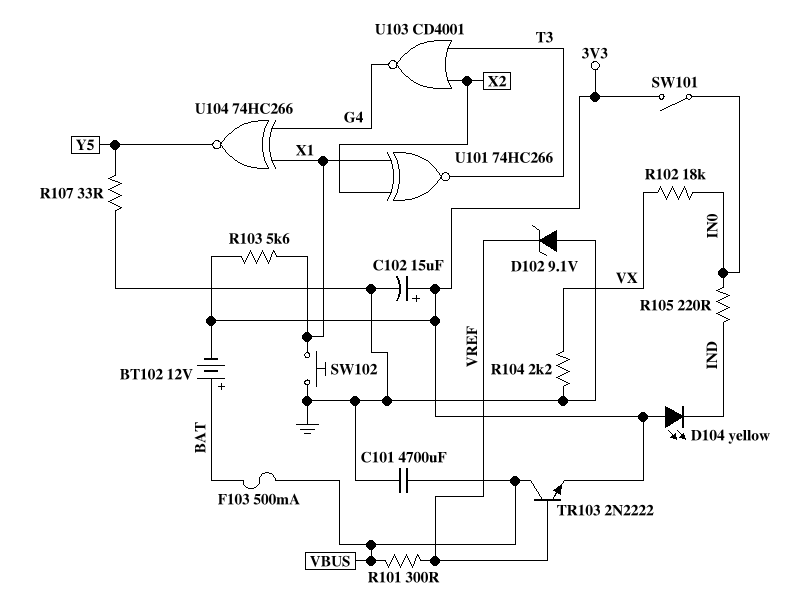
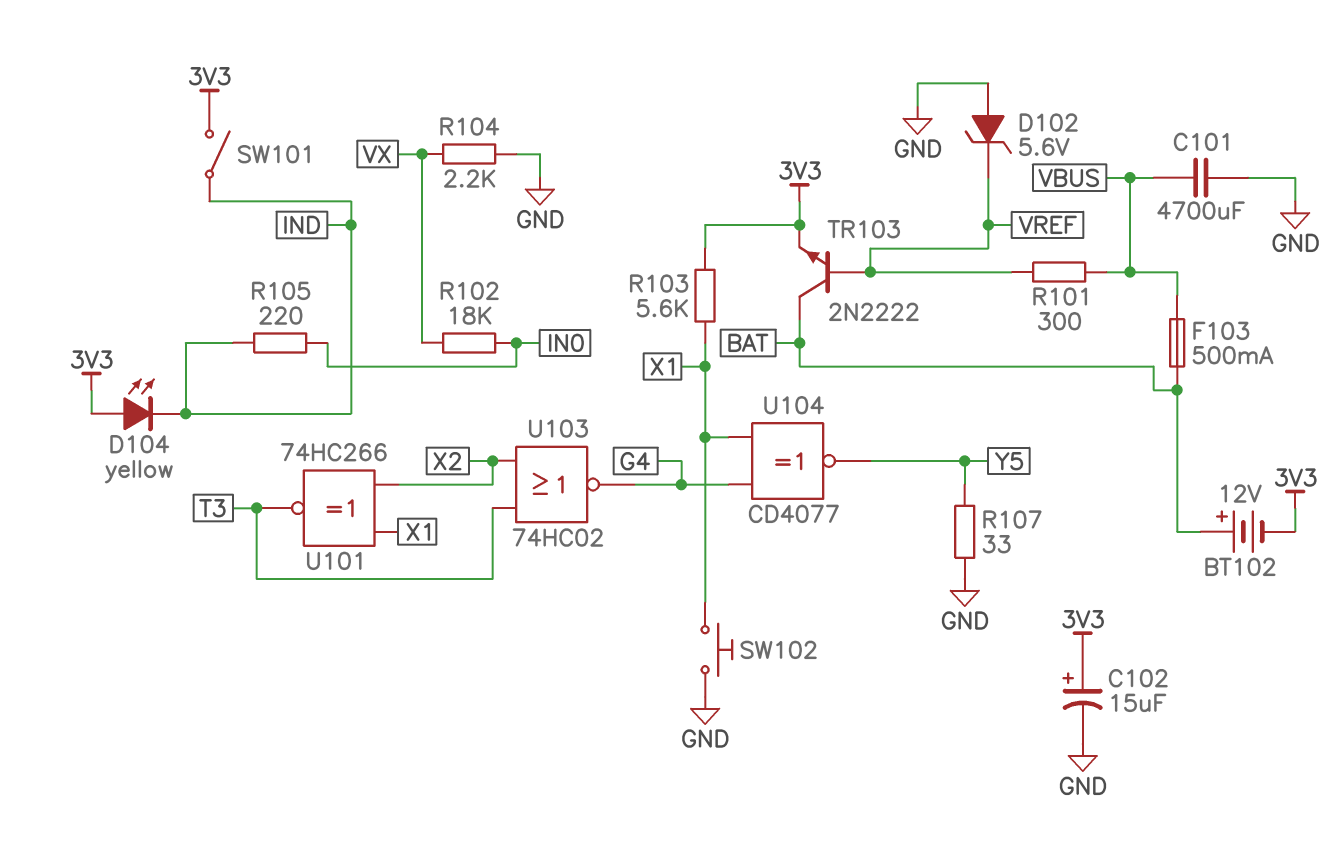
D102: zener 9.1V (A GND, K VREF) -> zener 5.6V (A GND, K VREF)
SW101: switch (3V3, IN0) -> switch (3V3, IND)
TR103: NPN 2N2222 (B VREF, C VBUS, E 3V3) -> NPN 2N2222 (B VREF, C BAT, E 3V3)
U103: NOR CD4001 (in T3, in X2, out G4) -> NOR 74HC02 (in T3, in X2, out G4)
U104: XNOR 74HC266 (in G4, in X1, out Y5) -> XNOR CD4077 (in G4, in X1, out Y5)

